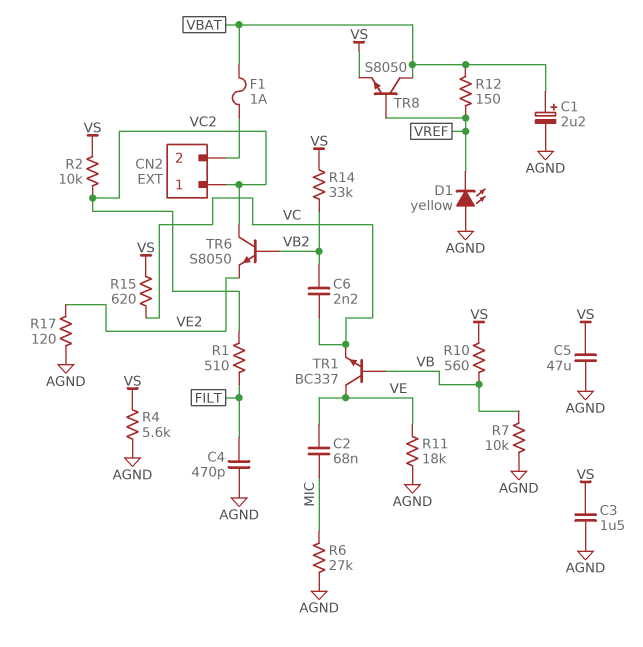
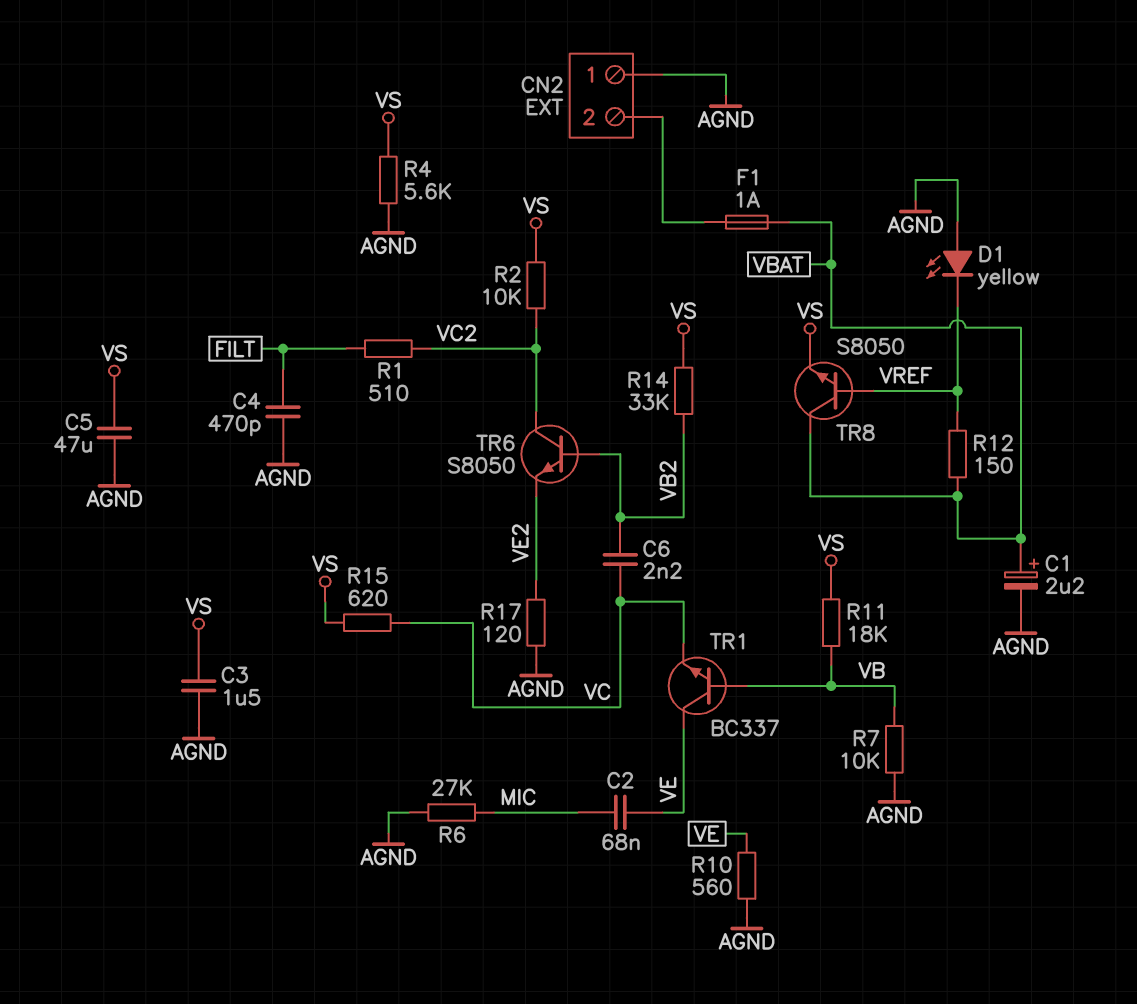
CN2 pin 1: VC2 -> AGND
R10: 560 (VB, VS) -> 560 (AGND, VE)
R11: 18k (AGND, VE) -> 18k (VB, VS)

